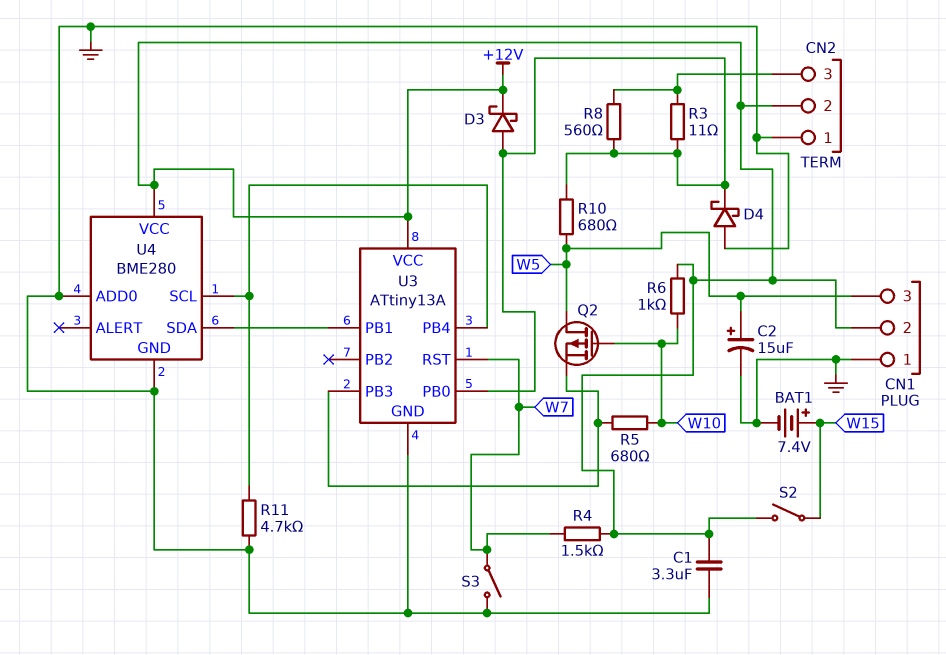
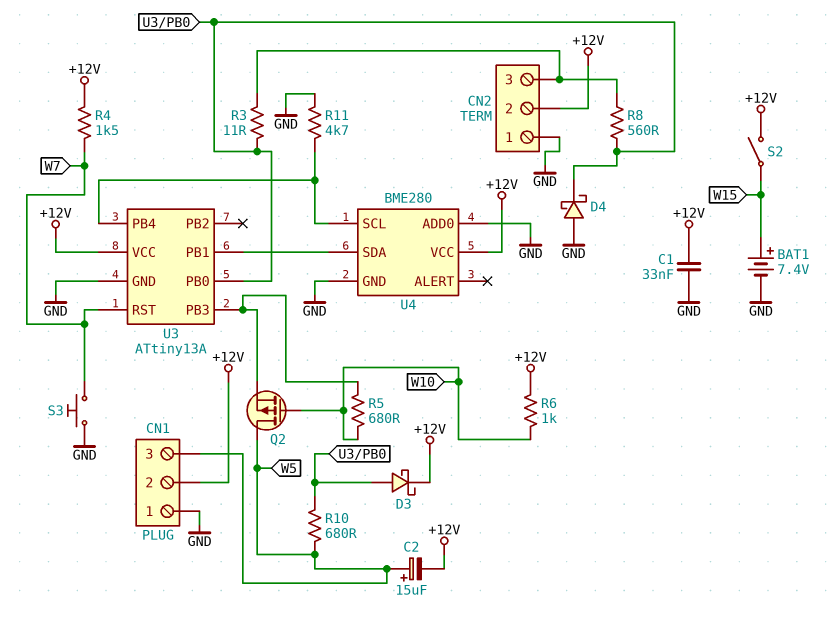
C1: 3.3uF (+12V, GND) -> 33nF (+12V, GND)
C2: 15uF (plus W5, minus GND) -> 15uF (plus W5, minus +12V)
S3: switch (GND, W7) -> button (GND, W7)

